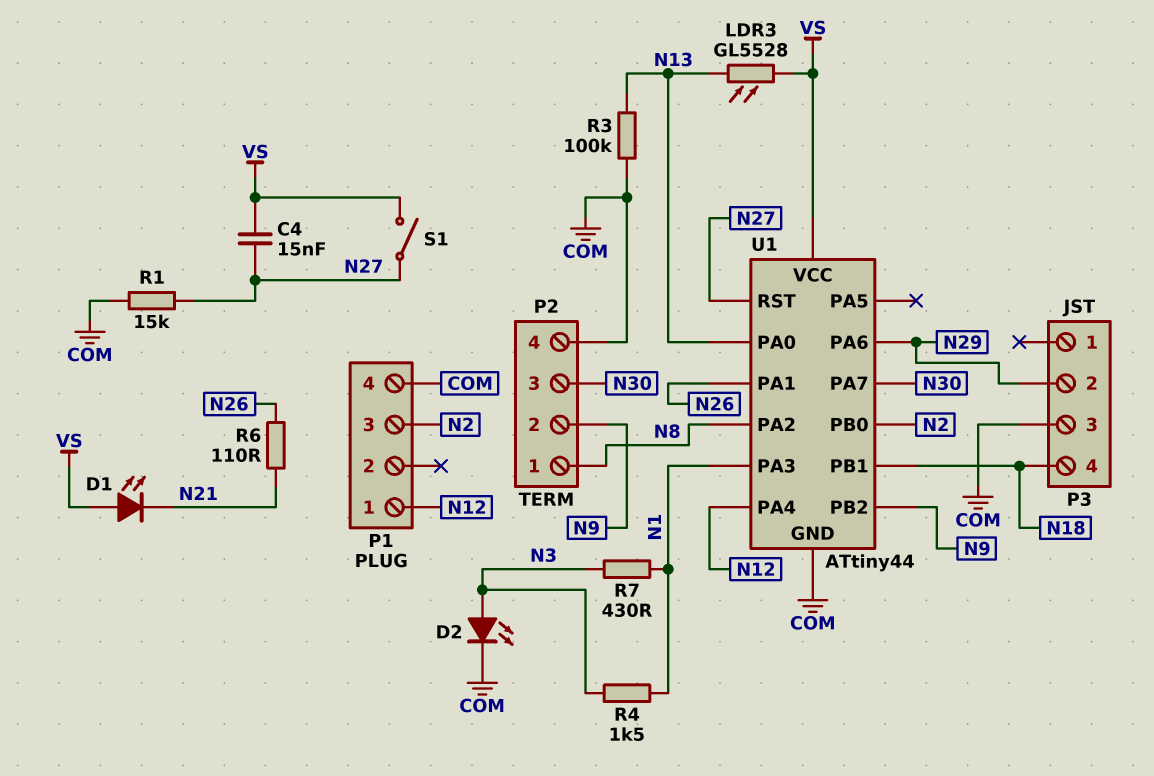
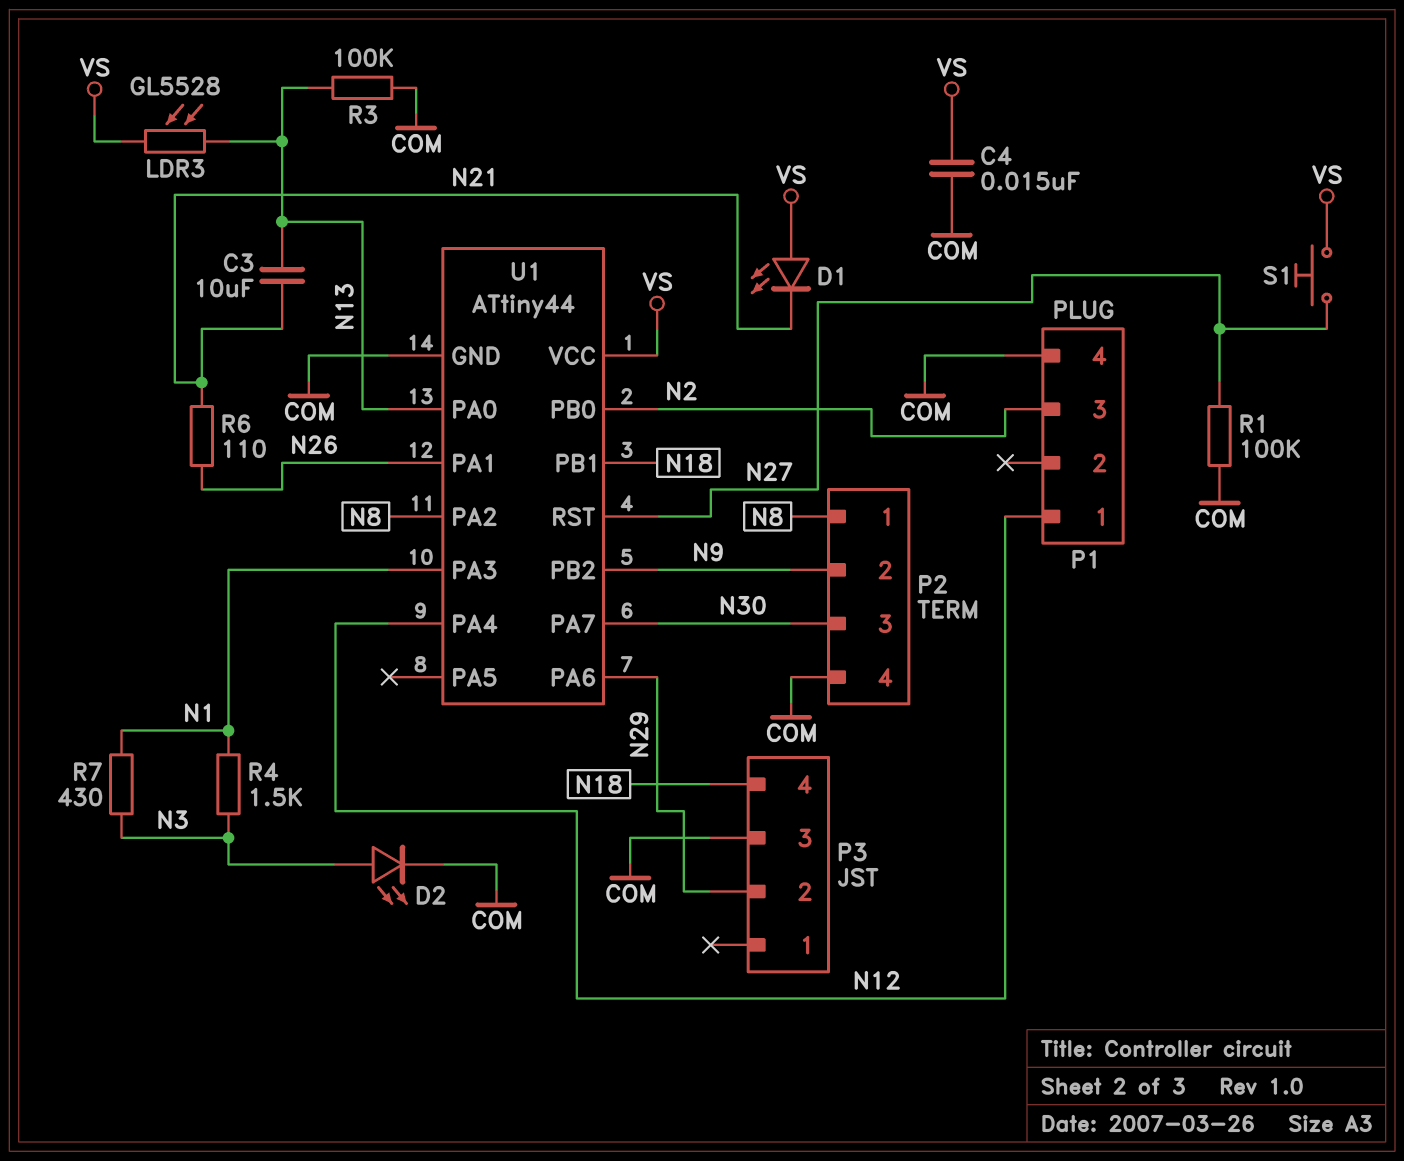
C3: none -> 10uF (N13, N21)
C4: 15nF (N27, VS) -> 15nF (COM, VS)
R1: 15k (COM, N27) -> 100k (COM, N27)
S1: switch (N27, VS) -> button (N27, VS)

